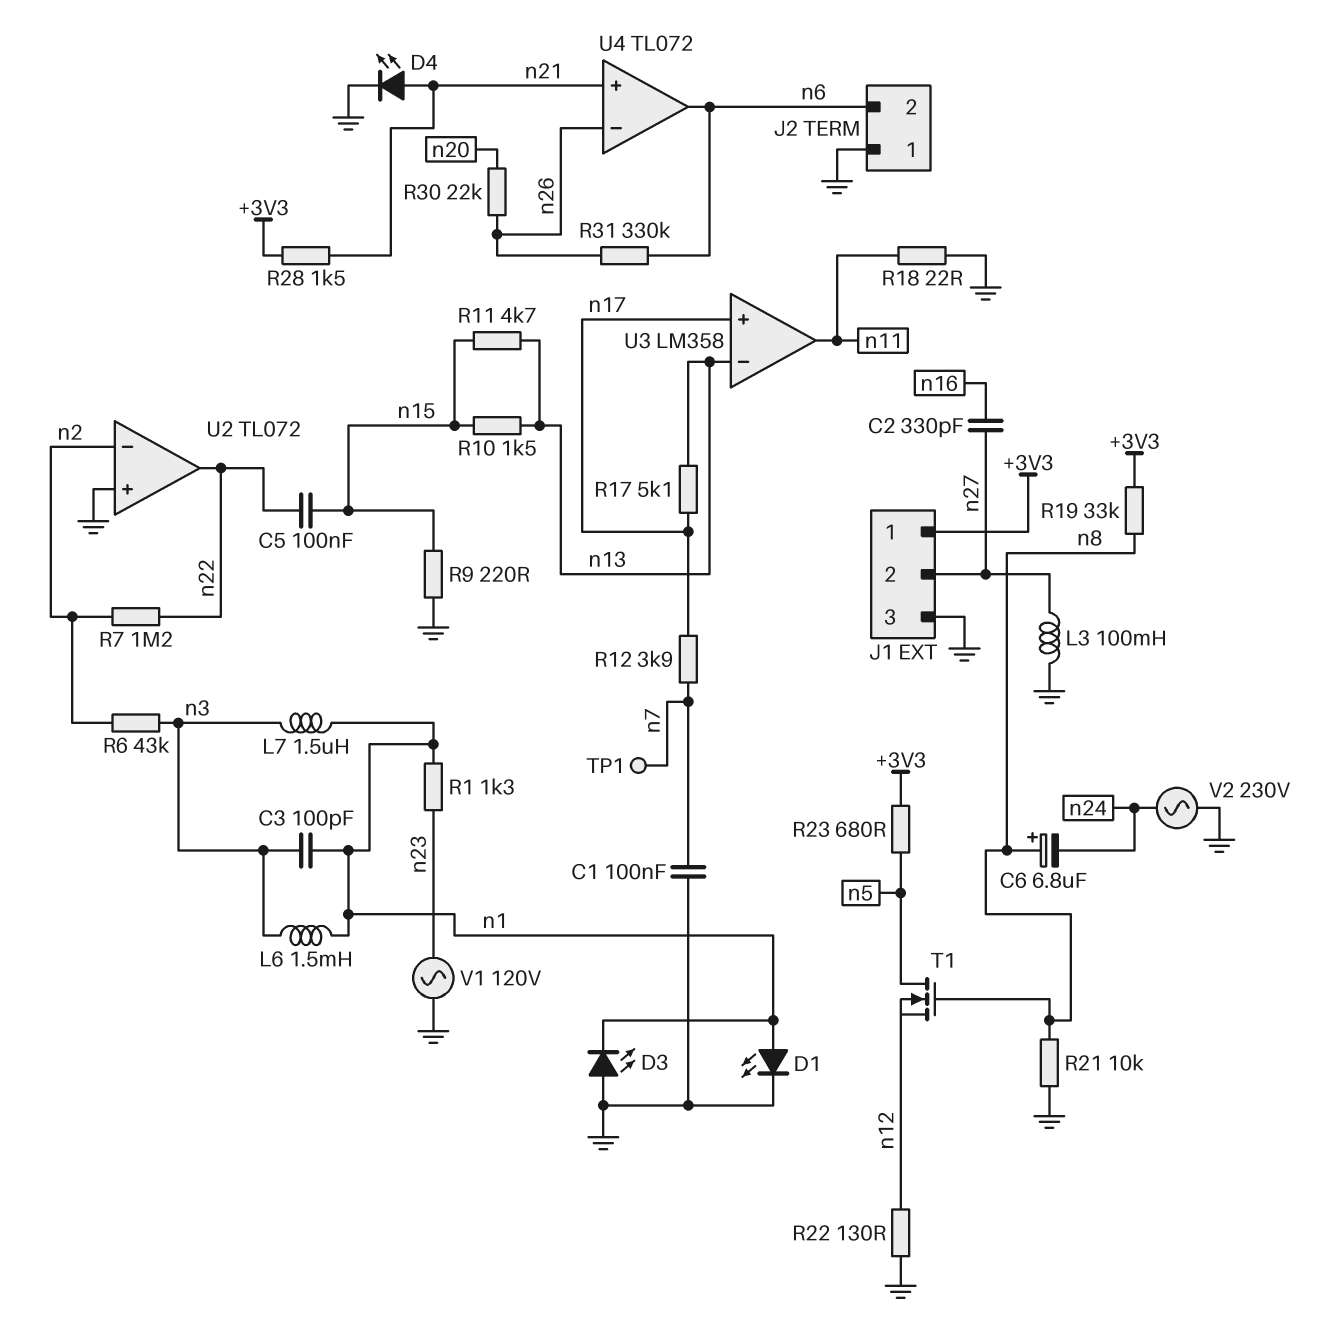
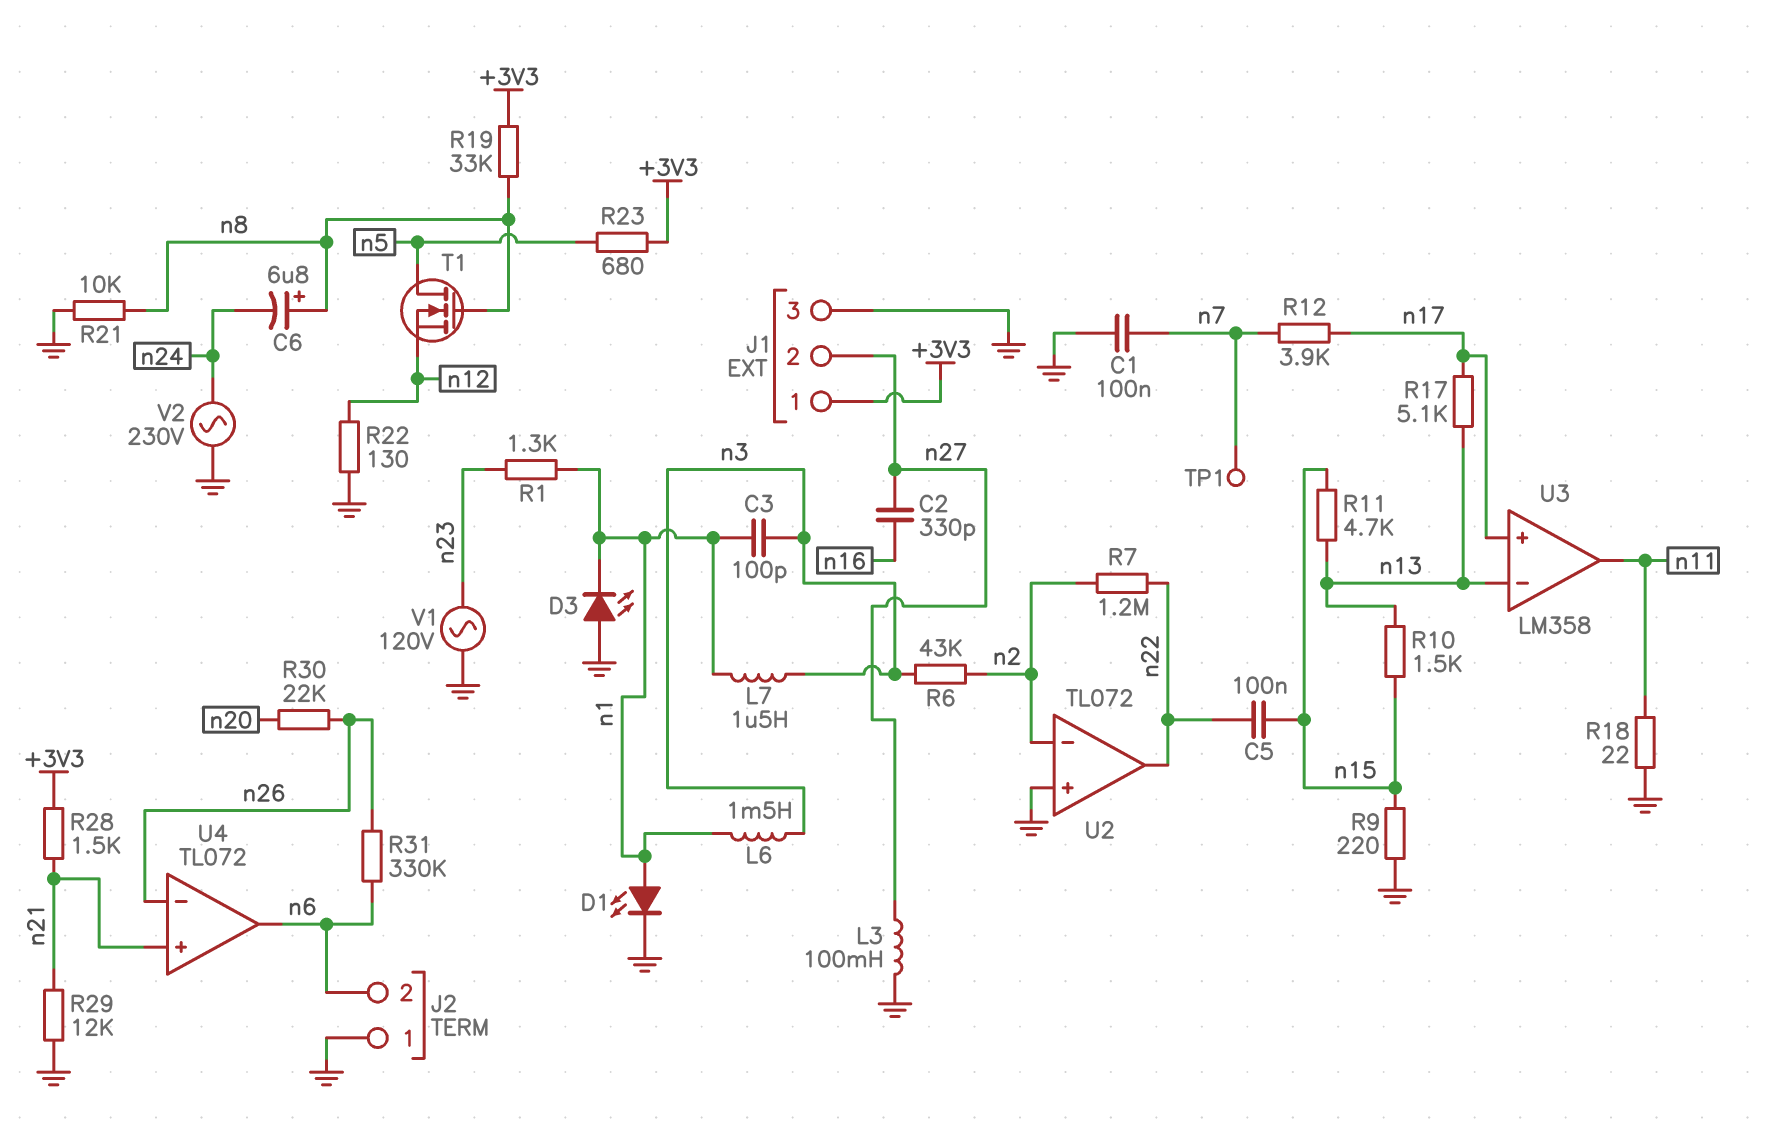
D4: LED (A n21, K GND) -> none
R29: none -> 12k (GND, n21)

